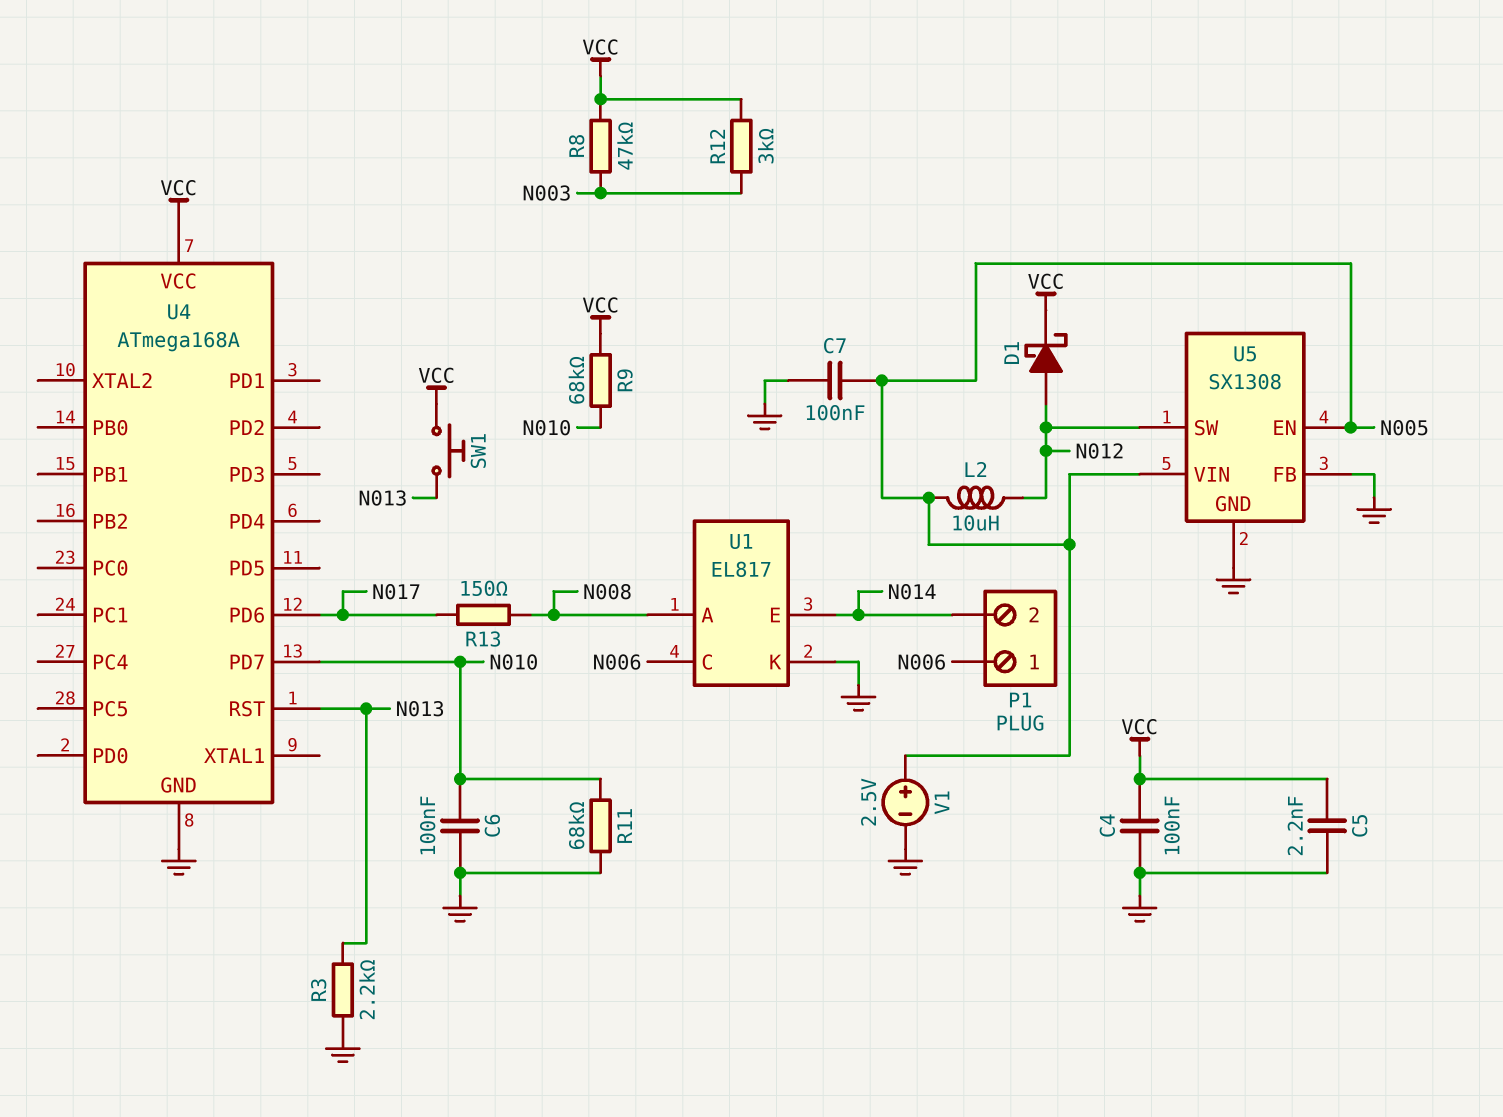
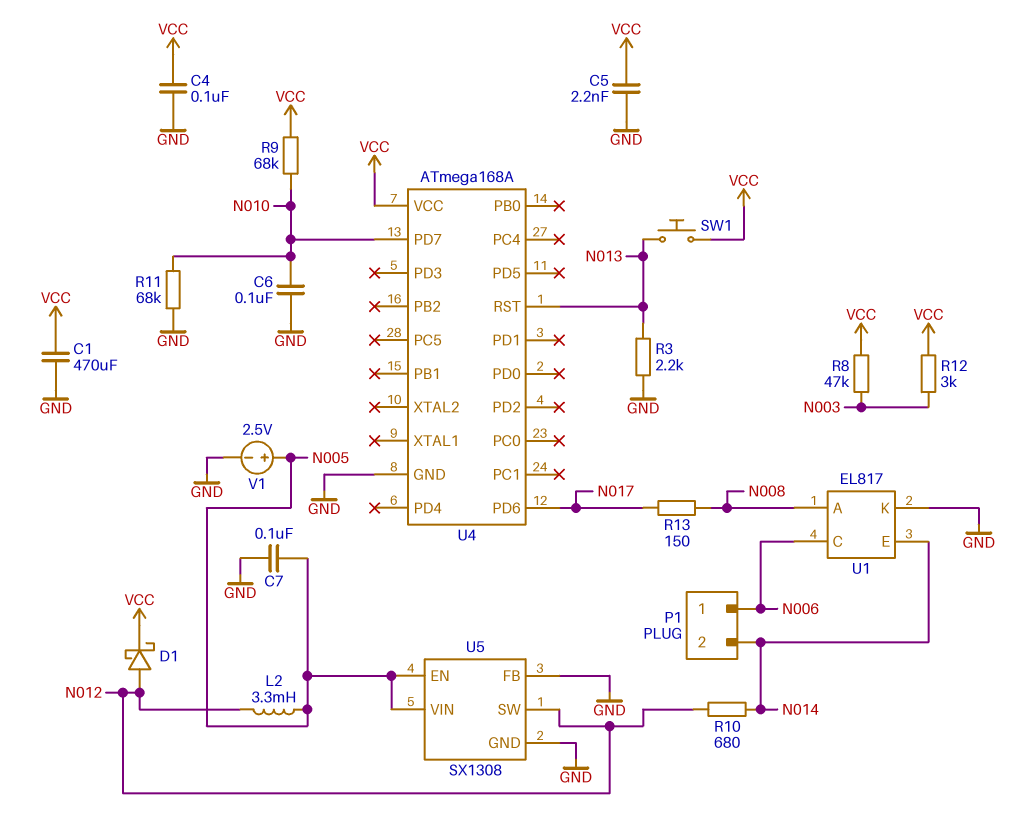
C1: none -> 470uF (GND, VCC)
L2: 10uH (N005, N012) -> 3.3mH (N005, N012)
R10: none -> 680 (N012, N014)

